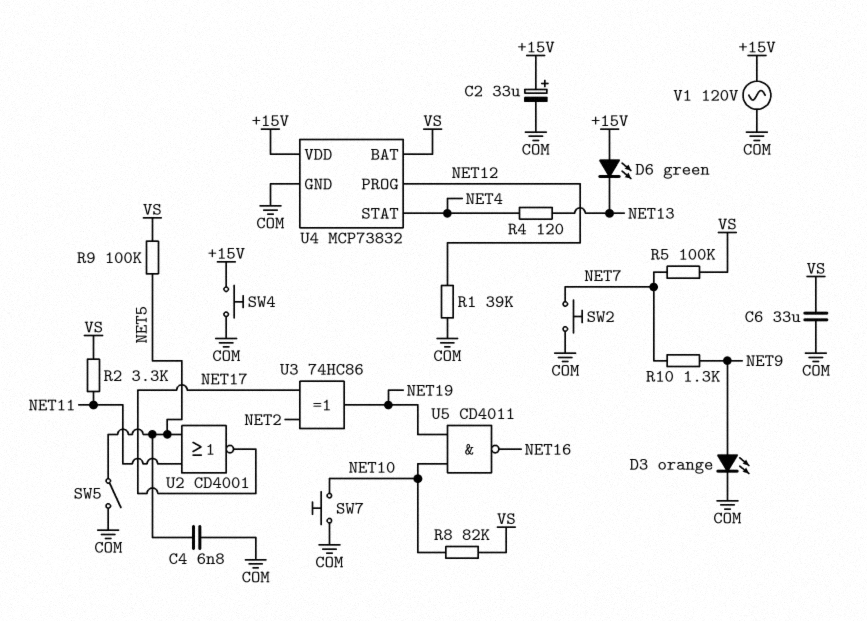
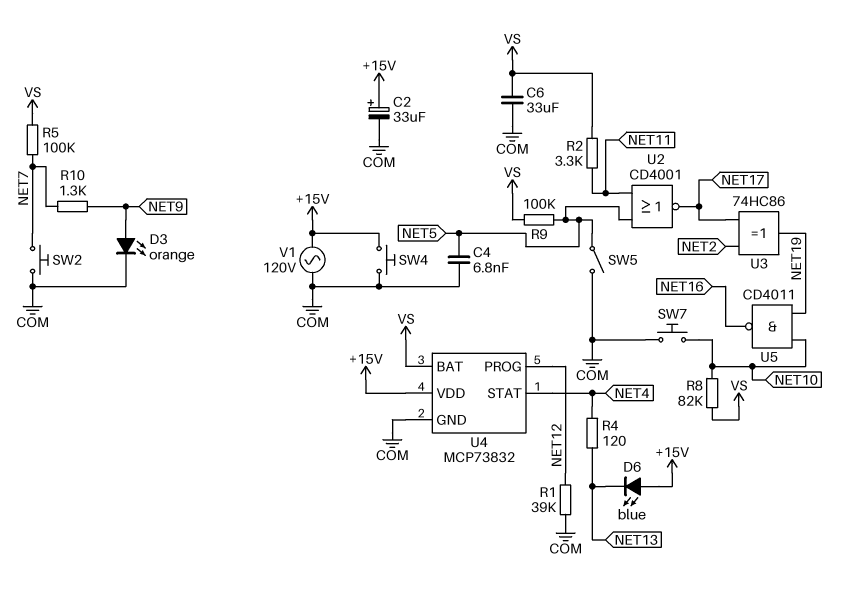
D6: LED green (A +15V, K NET13) -> LED blue (A +15V, K NET13)

